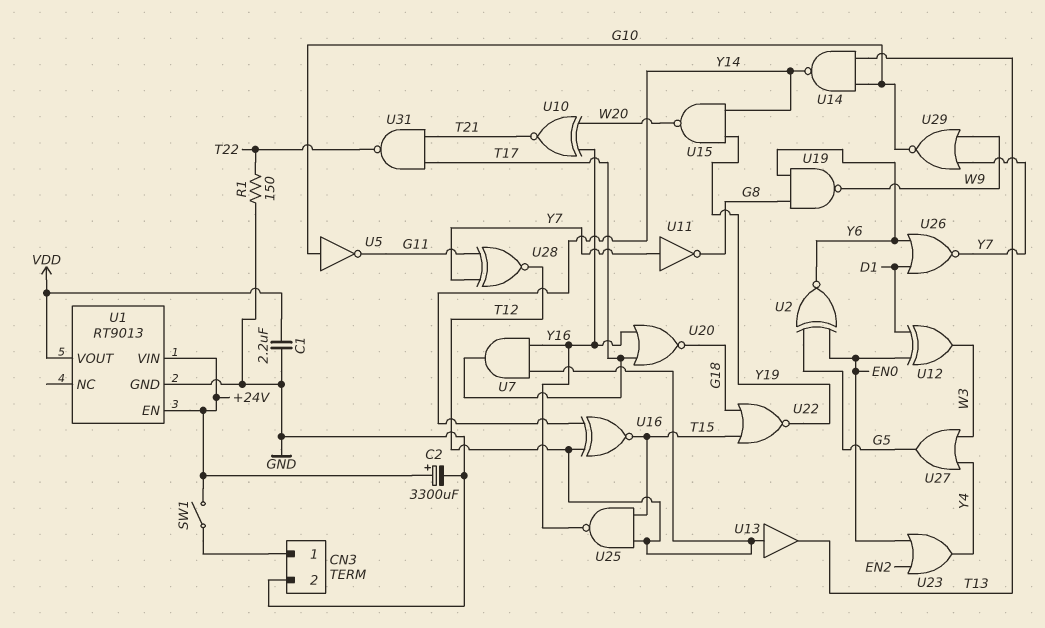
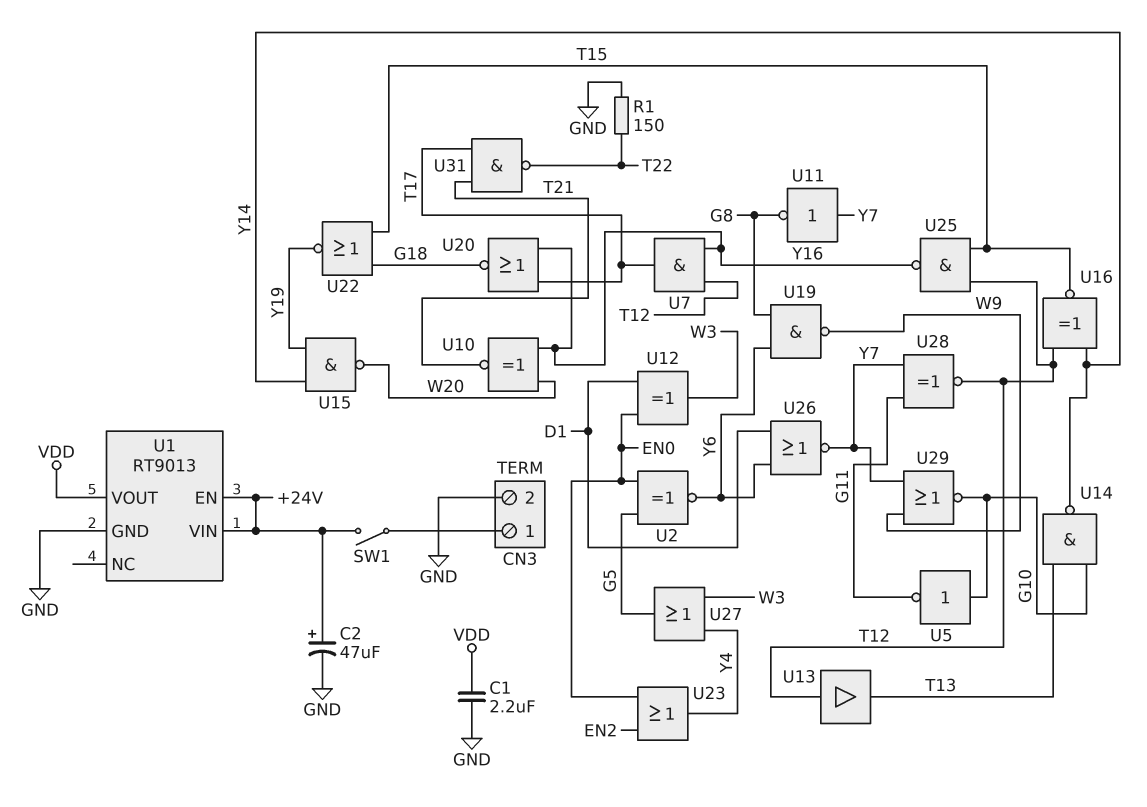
C2: 3300uF (plus +24V, minus GND) -> 47uF (plus +24V, minus GND)

